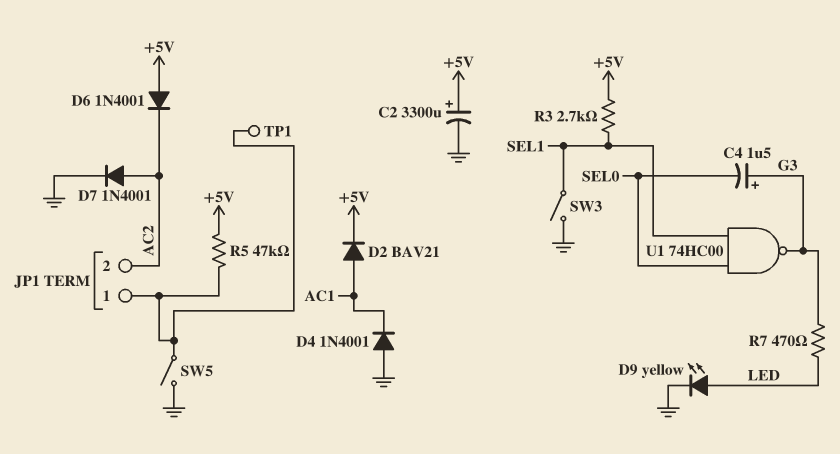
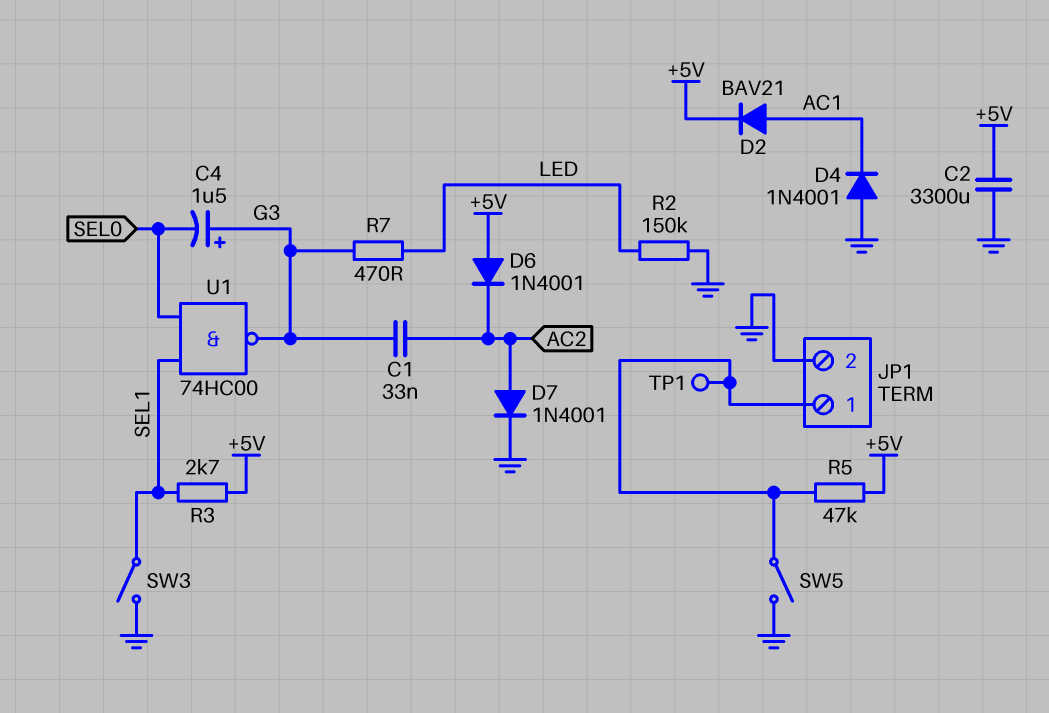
C1: none -> 33nF (AC2, G3)
C2: 3300uF (plus +5V, minus GND) -> 3300uF (+5V, GND)
D9: LED yellow (A LED, K GND) -> none
JP1 pin 2: AC2 -> GND
R2: none -> 150k (GND, LED)

